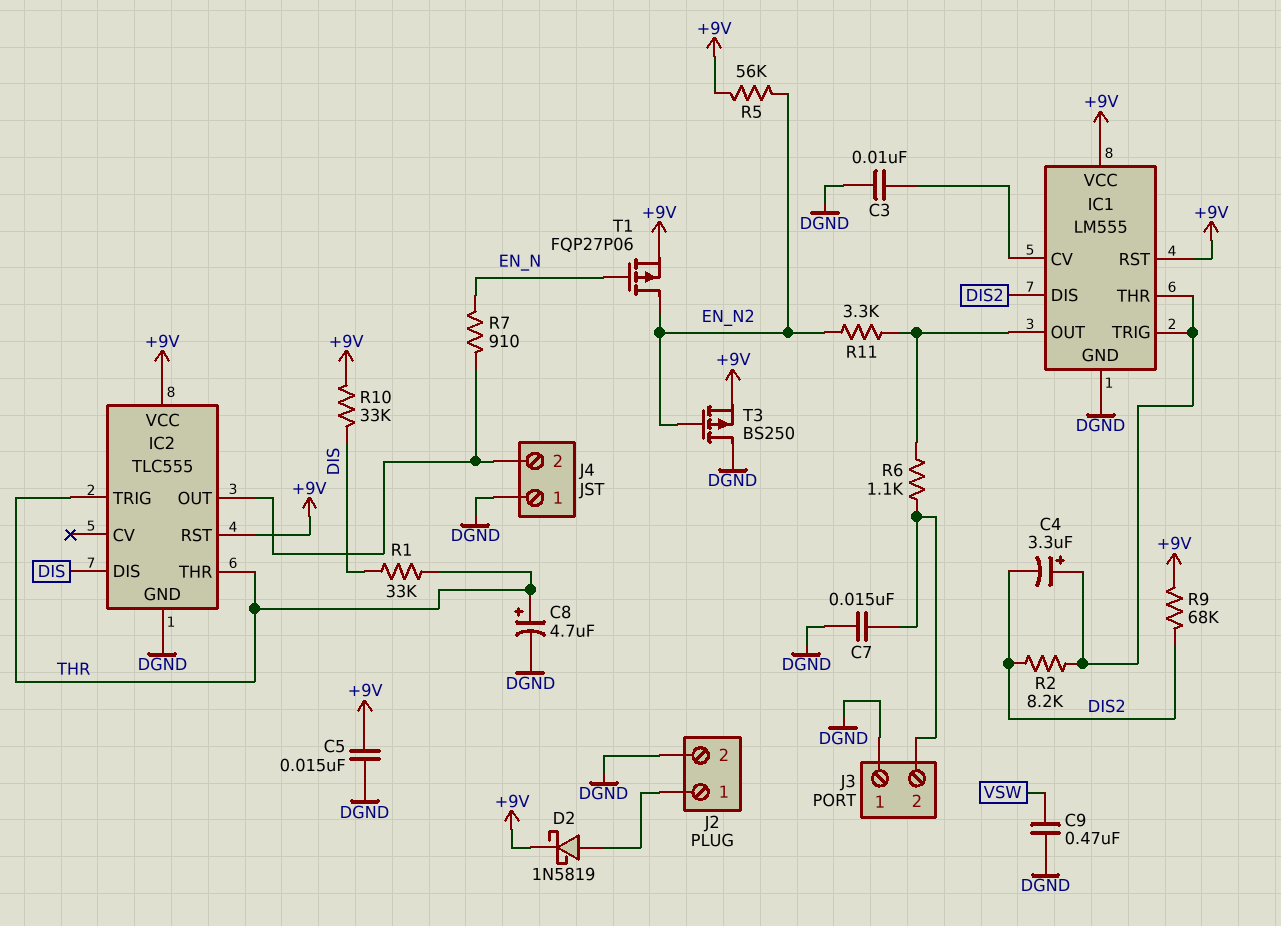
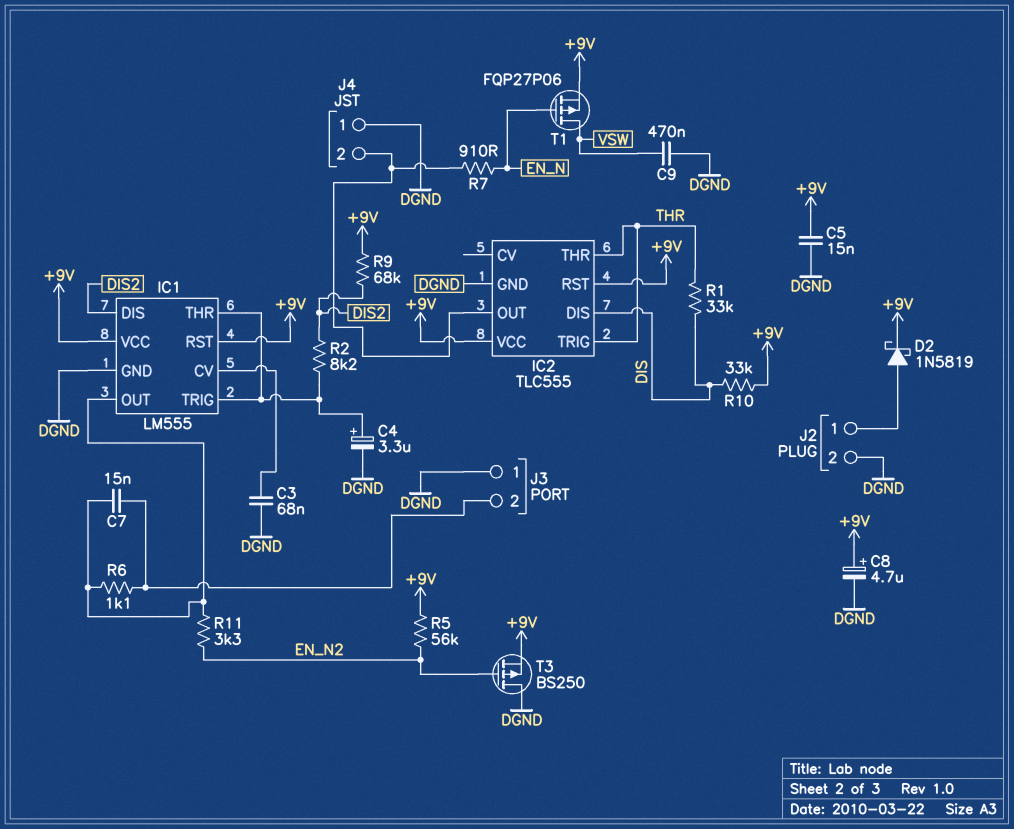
C3: 10nF (DGND, IC1/CV) -> 68nF (DGND, IC1/CV)
C4: 3.3uF (plus IC1/THR, minus DIS2) -> 3.3uF (plus IC1/THR, minus DGND)
C7: 15nF (DGND, J3/2) -> 15nF (IC1/OUT, J3/2)
C8: 4.7uF (plus THR, minus DGND) -> 4.7uF (plus +9V, minus DGND)
T1: PMOS FQP27P06 (G EN_N, D EN_N2, S +9V) -> PMOS FQP27P06 (G EN_N, D VSW, S +9V)

